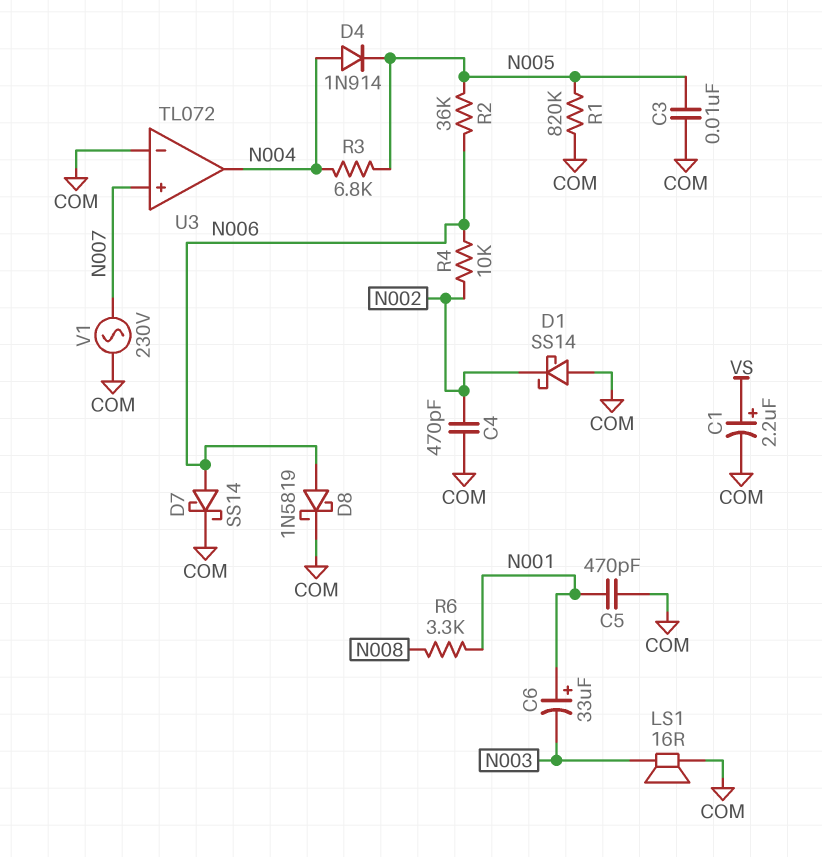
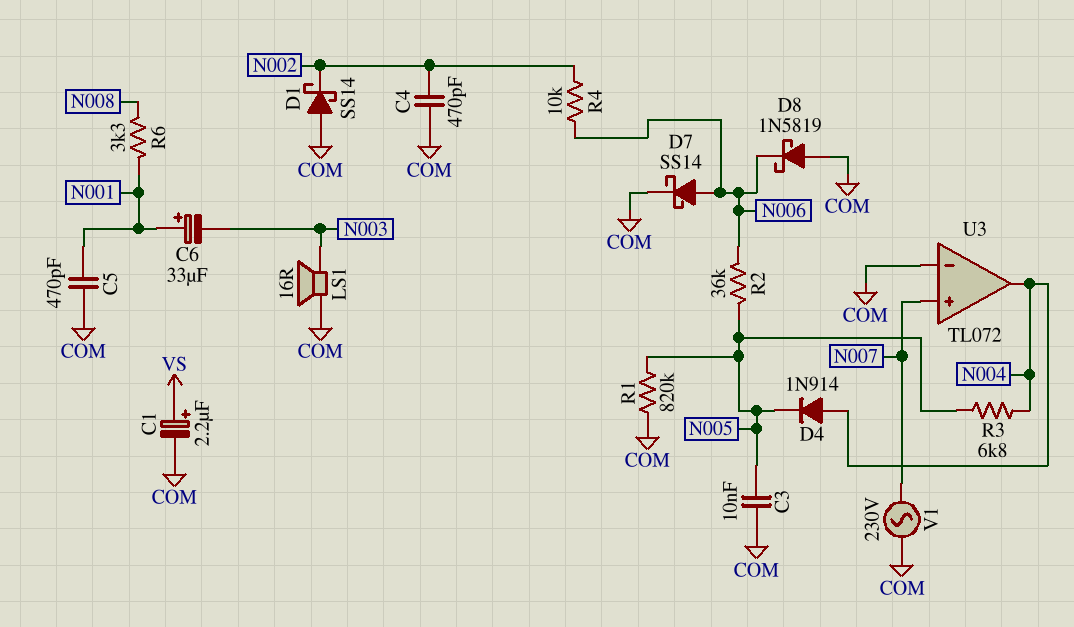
D8: schottky 1N5819 (A N006, K COM) -> schottky 1N5819 (A COM, K N006)

